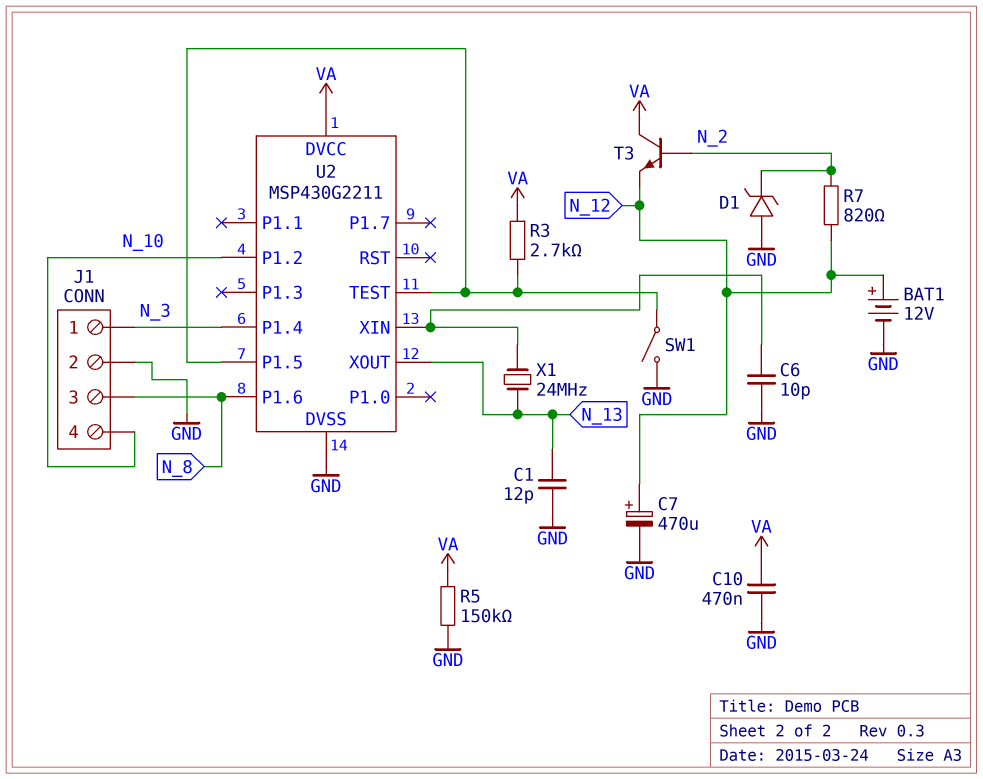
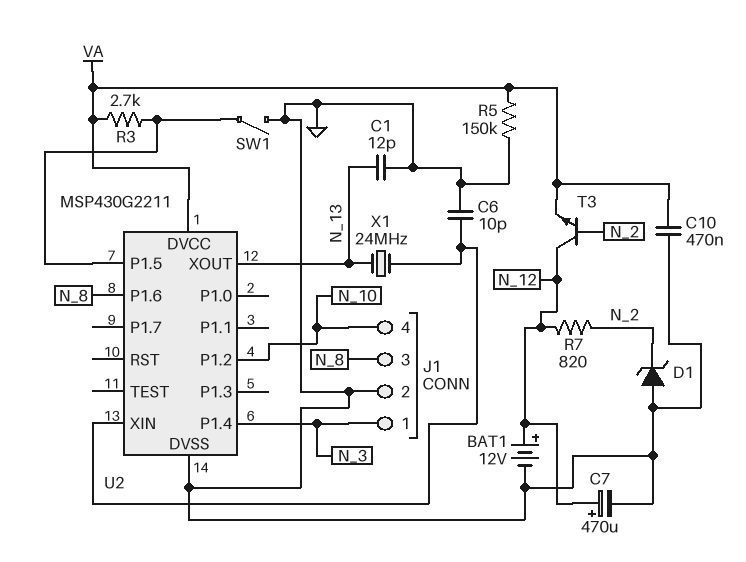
T3: NPN (B N_2, C VA, E N_12) -> NPN (B N_2, C N_12, E VA)
U2 pin TEST: U2/P1.5 -> none

